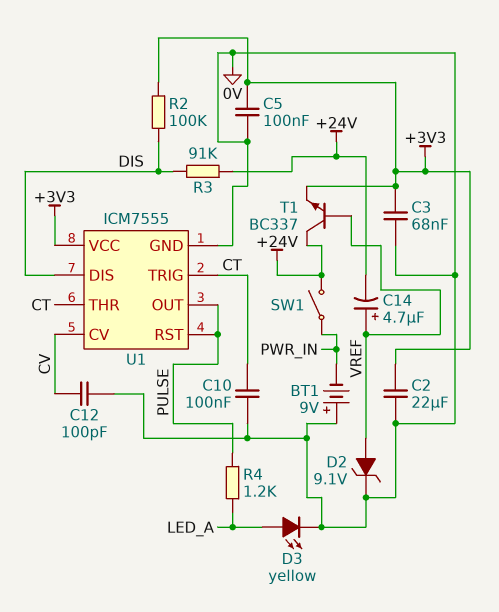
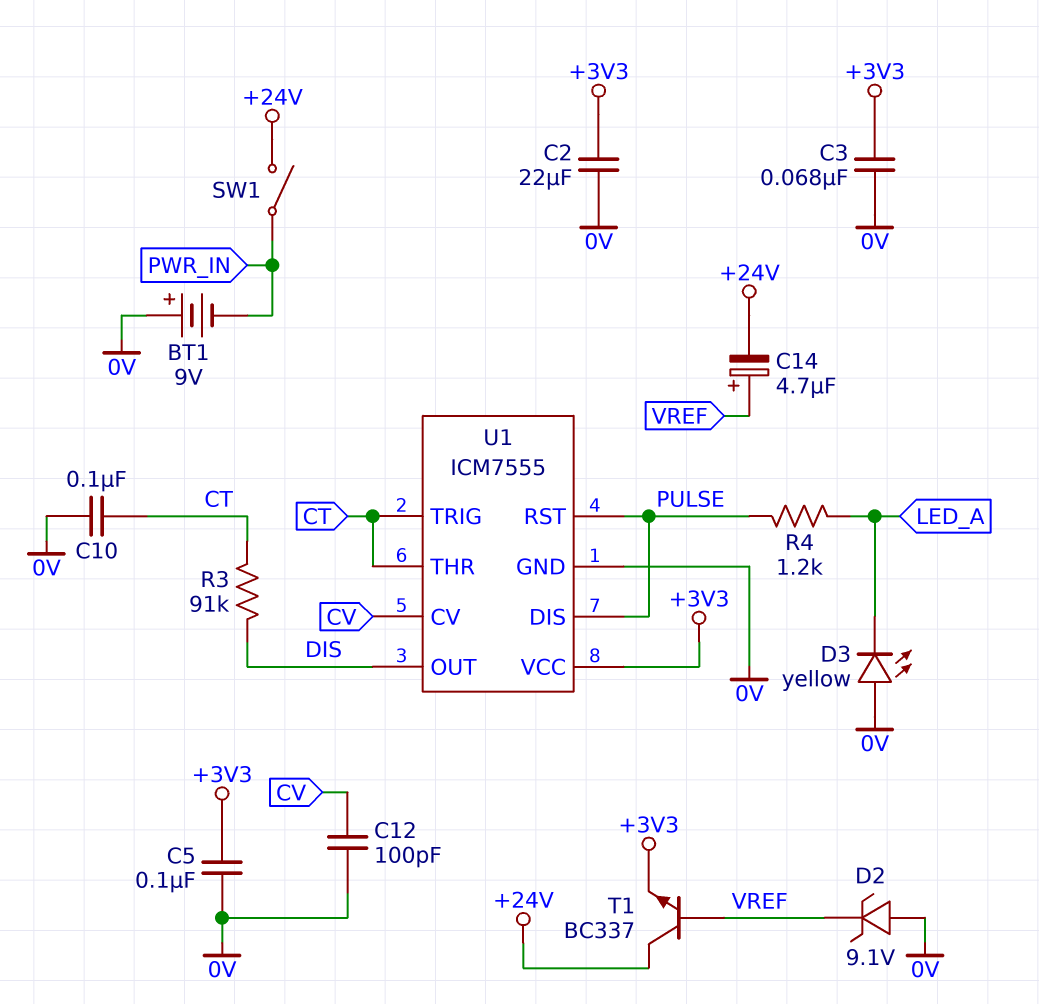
D2: zener 9.1V (A VREF, K 0V) -> zener 9.1V (A 0V, K VREF)
D3: LED yellow (A LED_A, K 0V) -> LED yellow (A 0V, K LED_A)
R2: 100k (+3V3, DIS) -> none
R3: 91k (+24V, DIS) -> 91k (CT, DIS)
U1 pin DIS: DIS -> PULSE
U1 pin OUT: PULSE -> DIS

